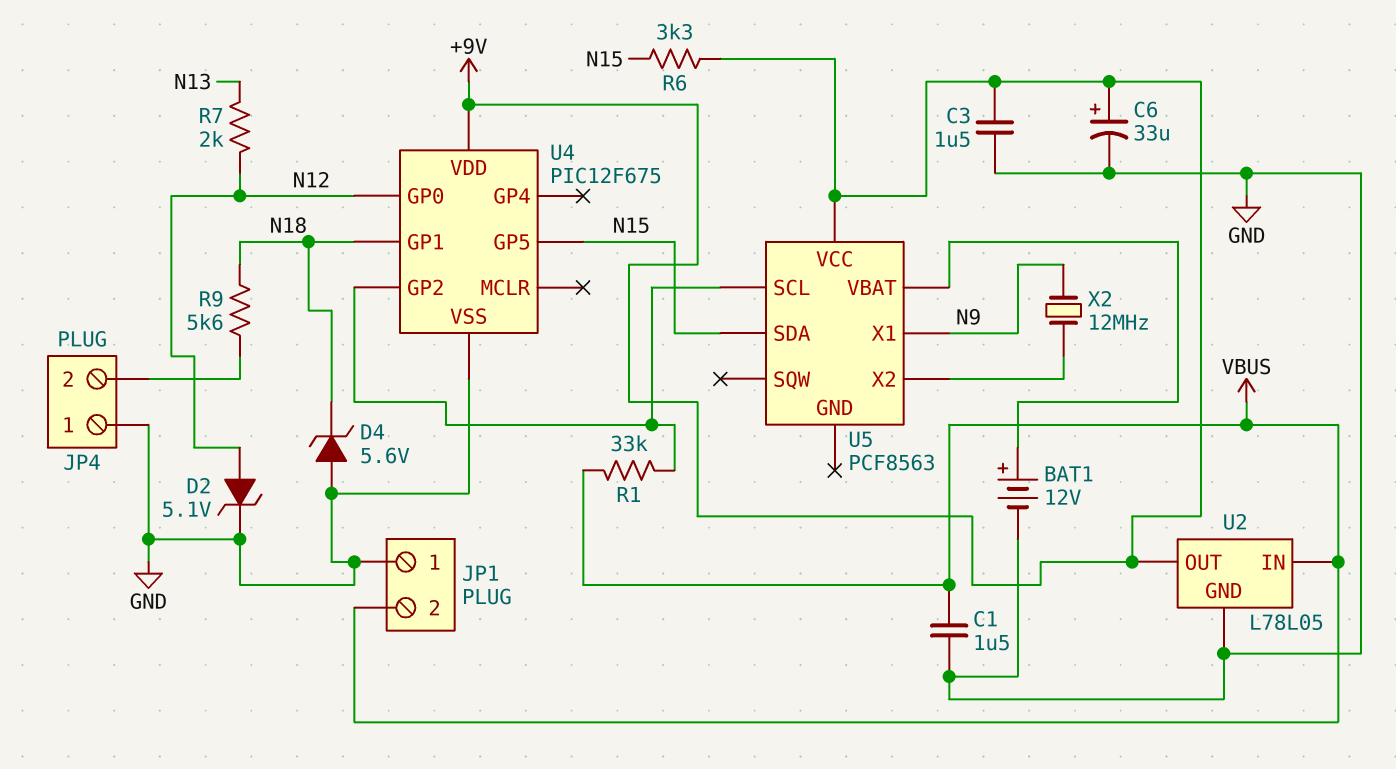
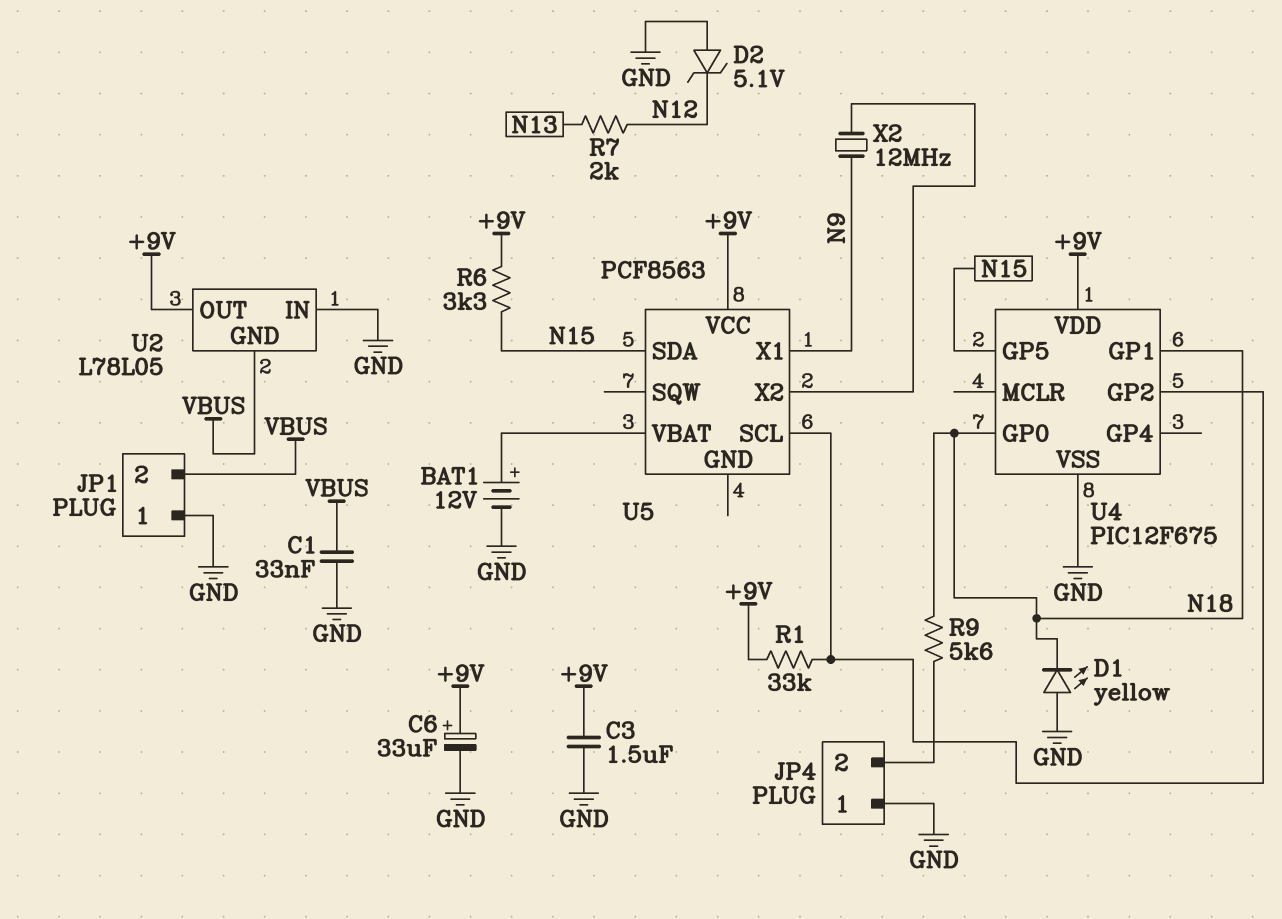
C1: 1.5uF (GND, VBUS) -> 33nF (GND, VBUS)
D1: none -> LED yellow (A GND, K N18)
D2: zener 5.1V (A N12, K GND) -> zener 5.1V (A GND, K N12)
D4: zener 5.6V (A GND, K N18) -> none
R1: 33k (U4/GP2, VBUS) -> 33k (+9V, U4/GP2)
U2 pin GND: GND -> VBUS
U2 pin IN: VBUS -> GND
U4 pin GP0: N12 -> N18

